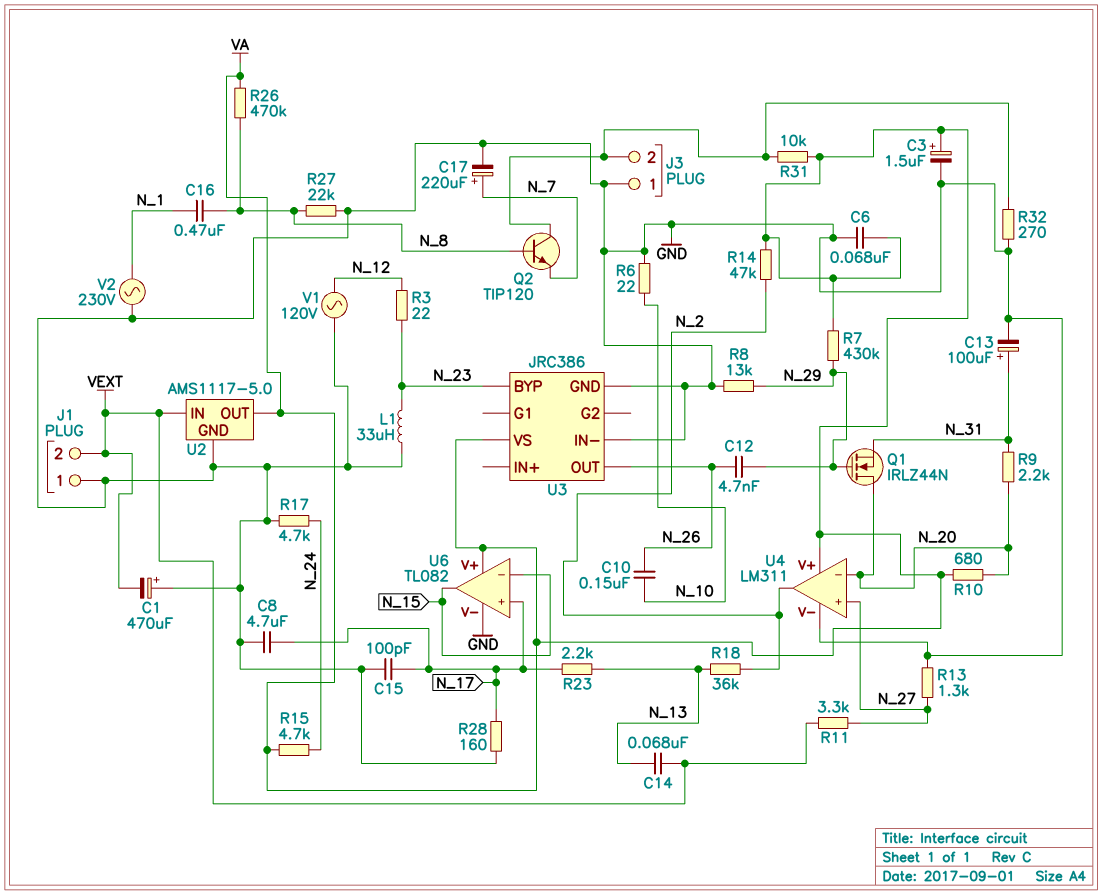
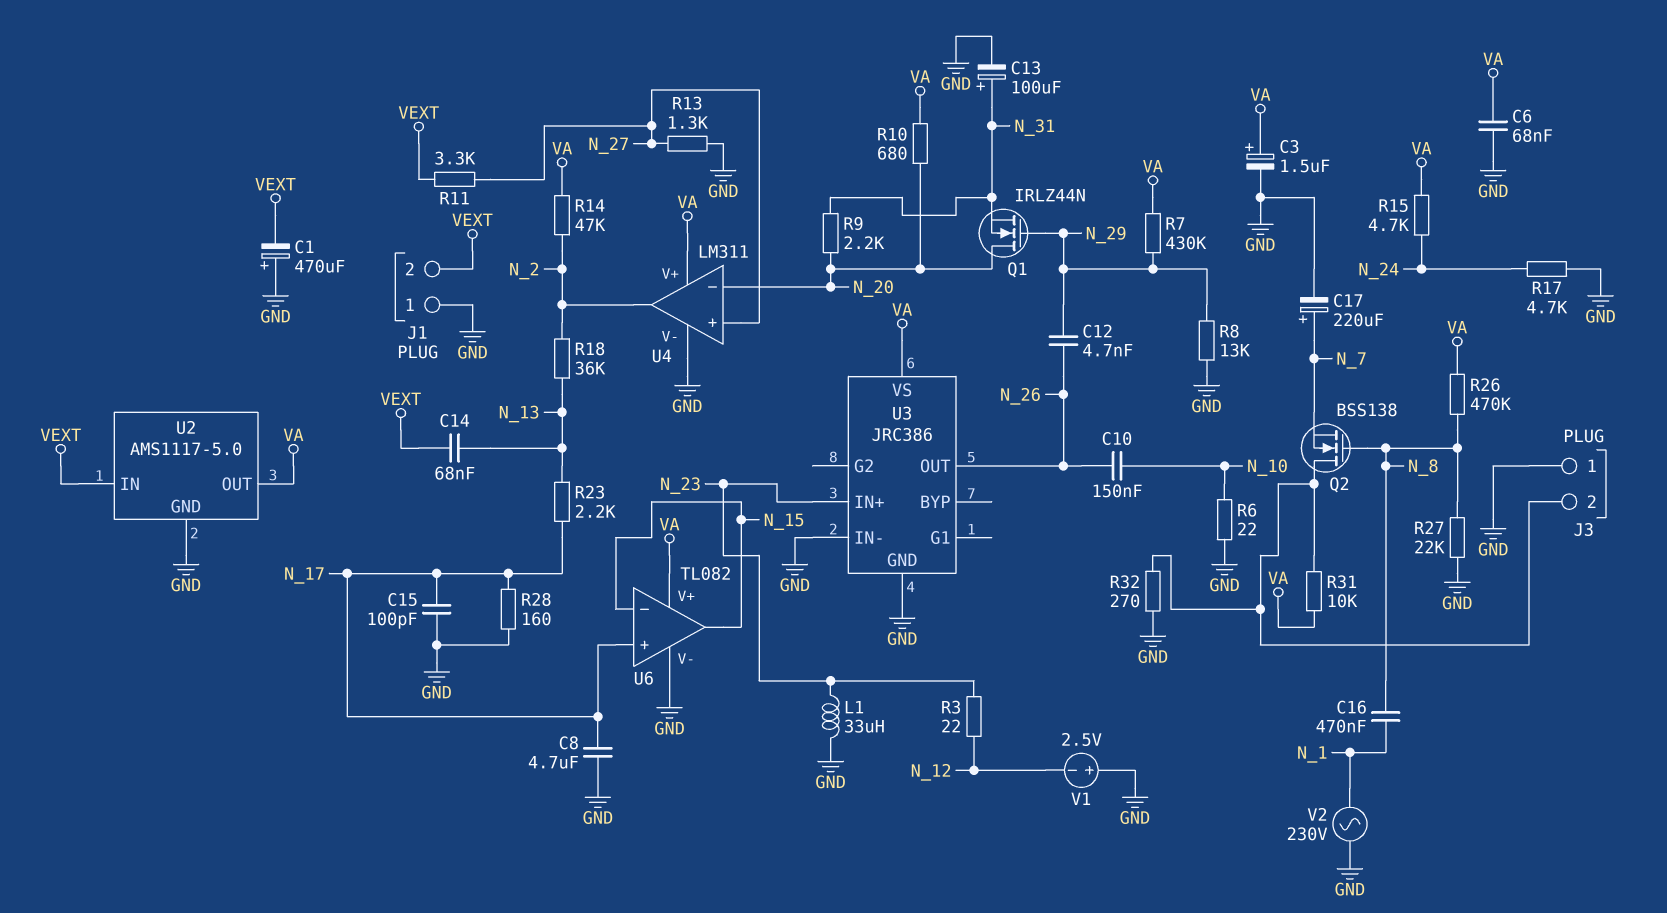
Q2: NPN TIP120 (B N_8, C J3/2, E N_7) -> NMOS BSS138 (G N_8, D J3/2, S N_7)
U3 pin BYP: N_23 -> none
U3 pin IN+: none -> N_23
V1: AC 120V (GND, N_12) -> 2.5V (plus GND, minus N_12)

